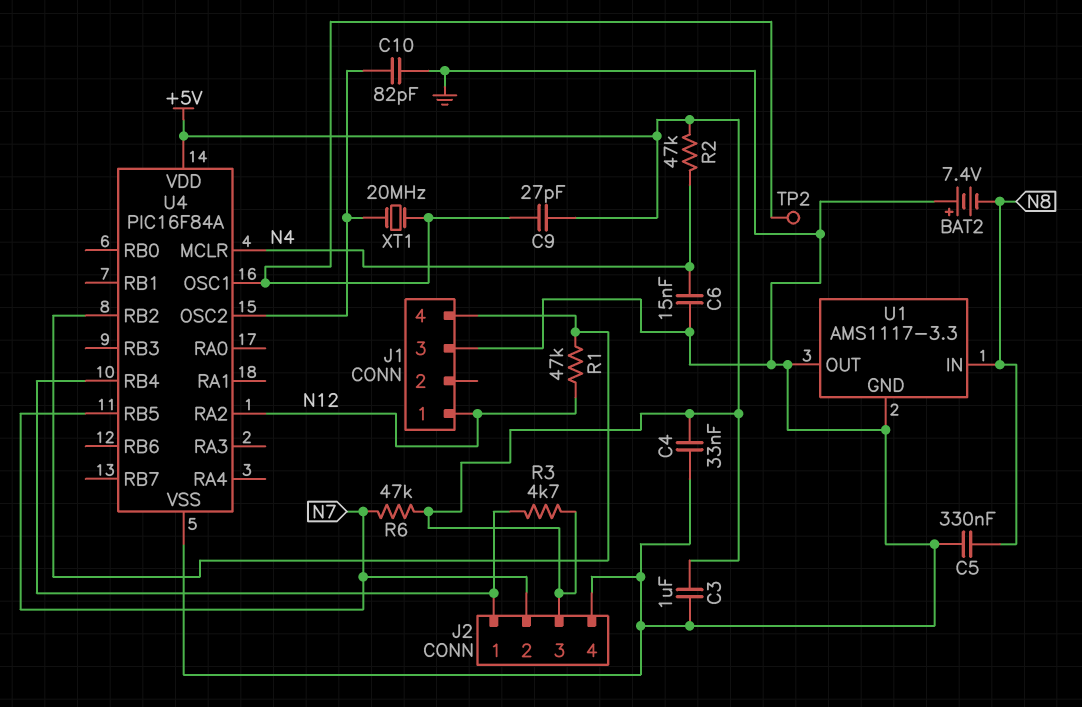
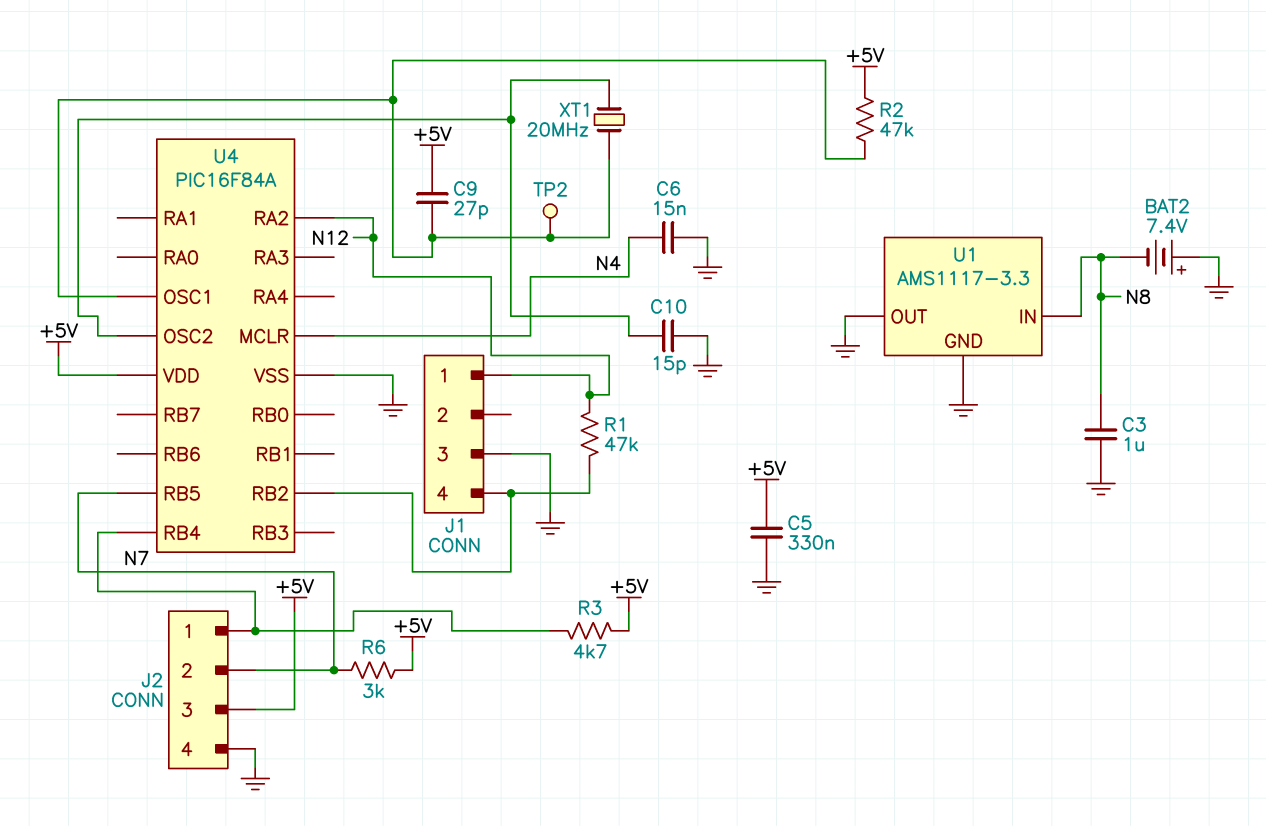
C3: 1uF (+5V, GND) -> 1uF (GND, N8)
C4: 33nF (+5V, GND) -> none
C5: 330nF (GND, N8) -> 330nF (+5V, GND)
C10: 82pF (GND, U4/OSC2) -> 15pF (GND, U4/OSC2)
R2: 47k (+5V, N4) -> 47k (+5V, U4/OSC1)
R6: 47k (+5V, N7) -> 3k (+5V, N7)

